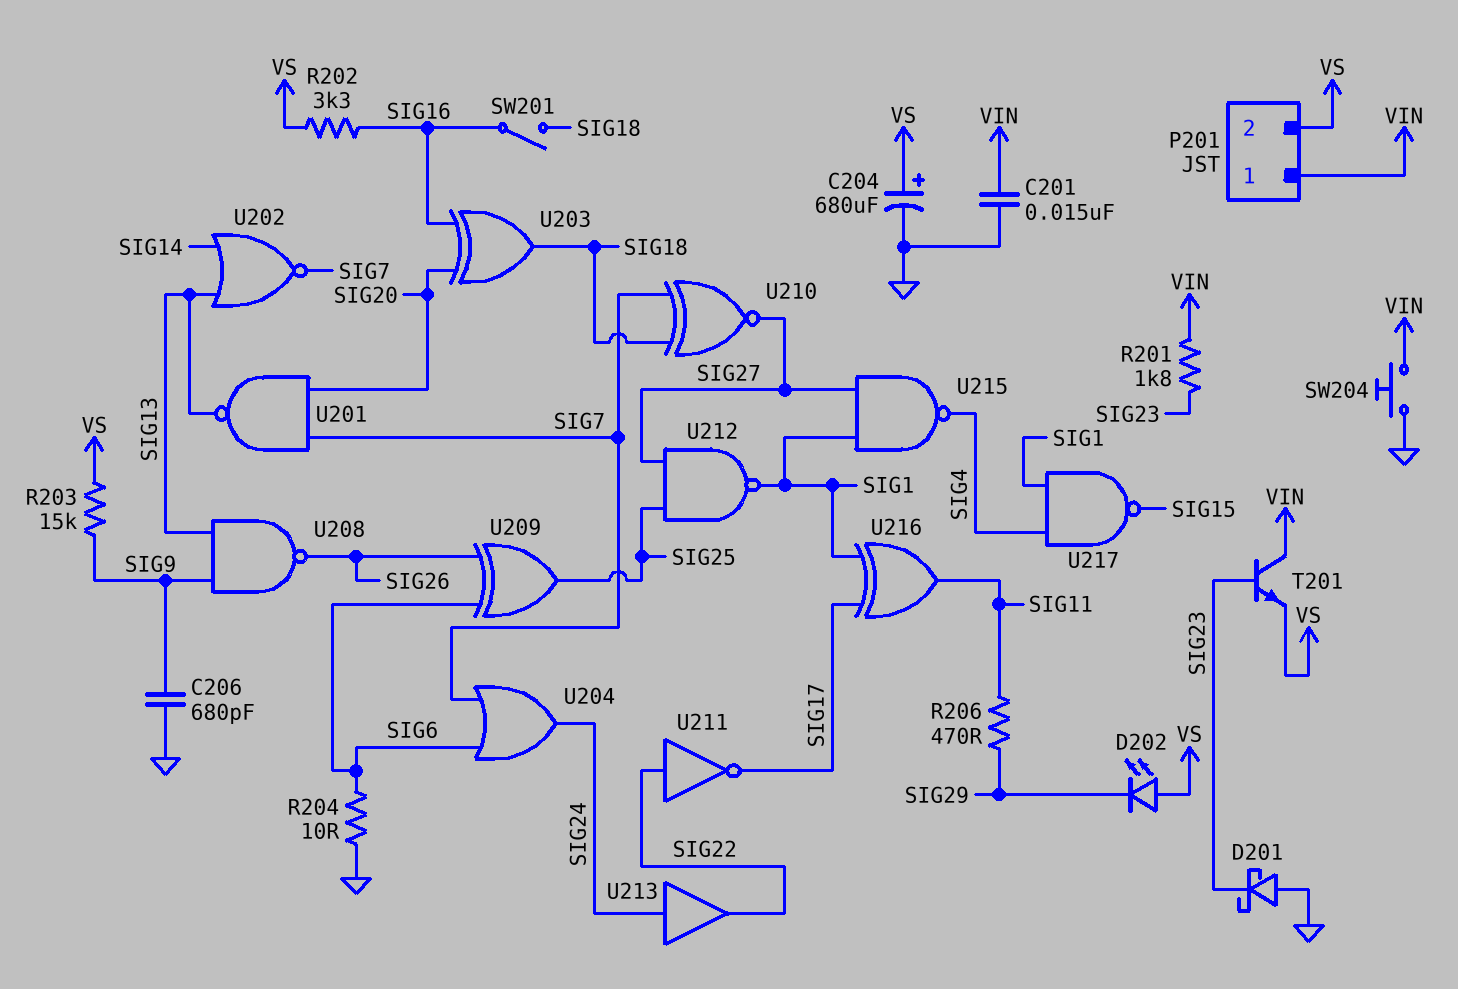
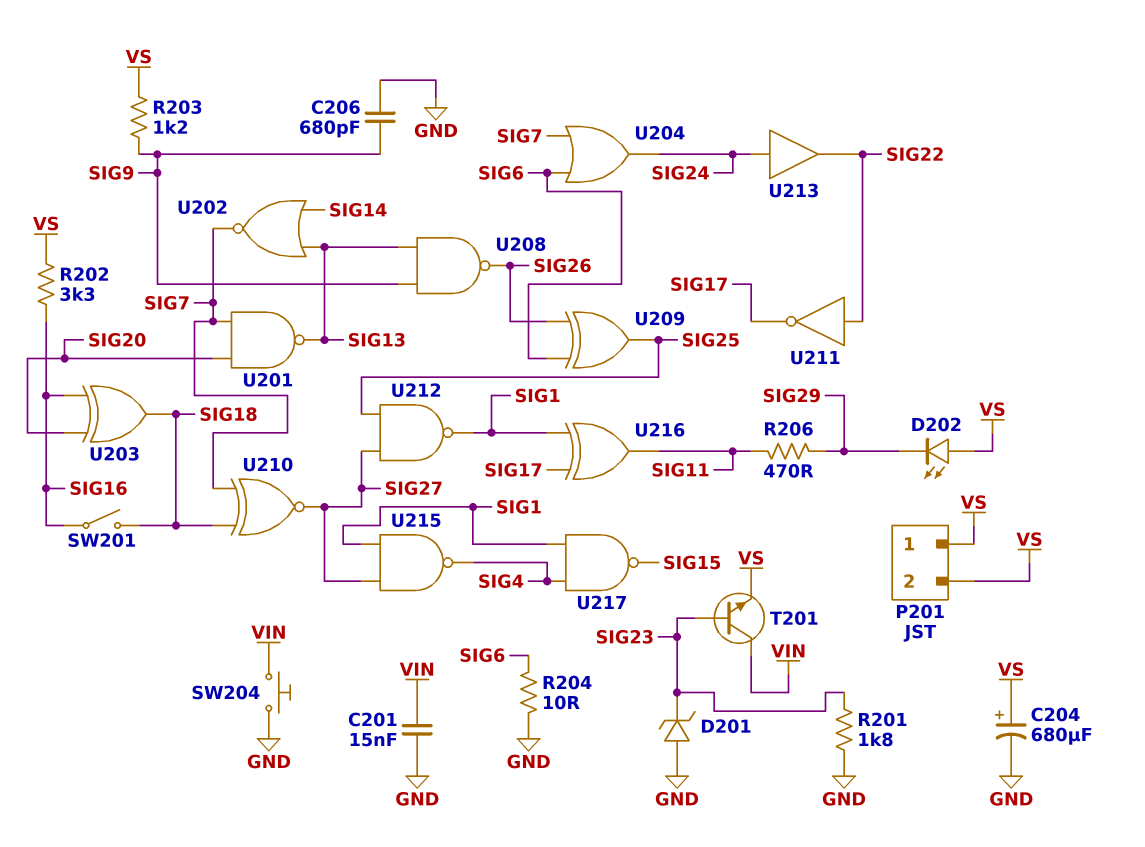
D201: schottky (A GND, K SIG23) -> zener (A GND, K SIG23)
P201 pin 1: VIN -> VS
R201: 1.8k (SIG23, VIN) -> 1.8k (GND, SIG23)
R203: 15k (SIG9, VS) -> 1.2k (SIG9, VS)

